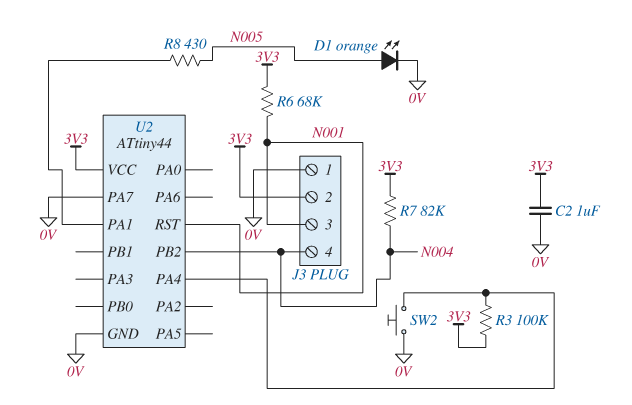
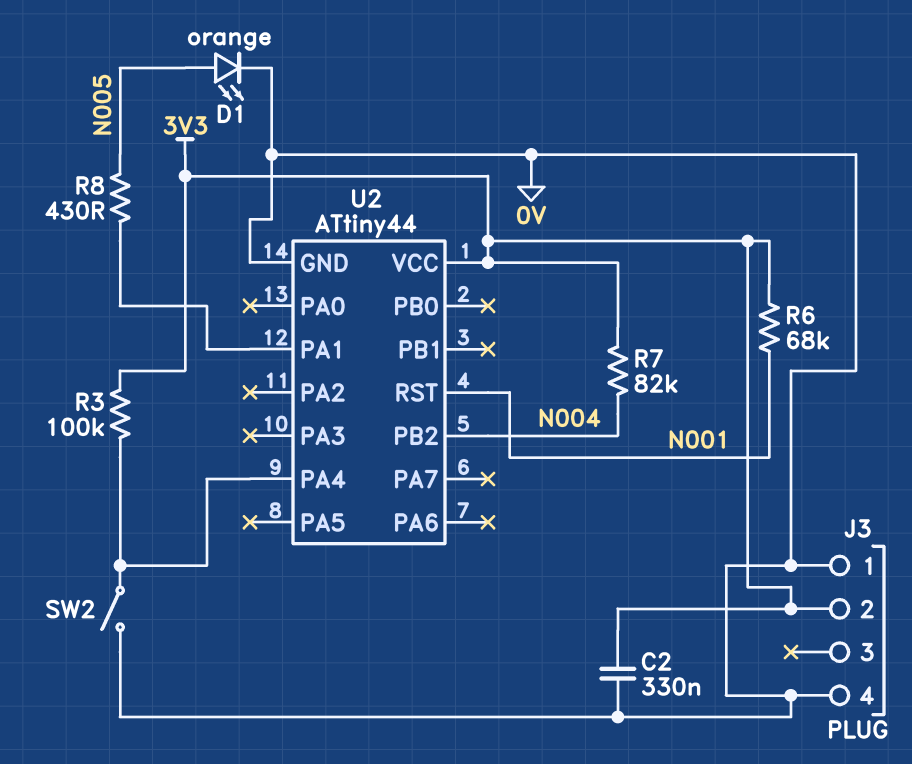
C2: 1uF (0V, 3V3) -> 330nF (0V, 3V3)
J3 pin 3: N001 -> none
J3 pin 4: N004 -> 0V
SW2: button (0V, U2/PA4) -> switch (0V, U2/PA4)
U2 pin PA7: 0V -> none

